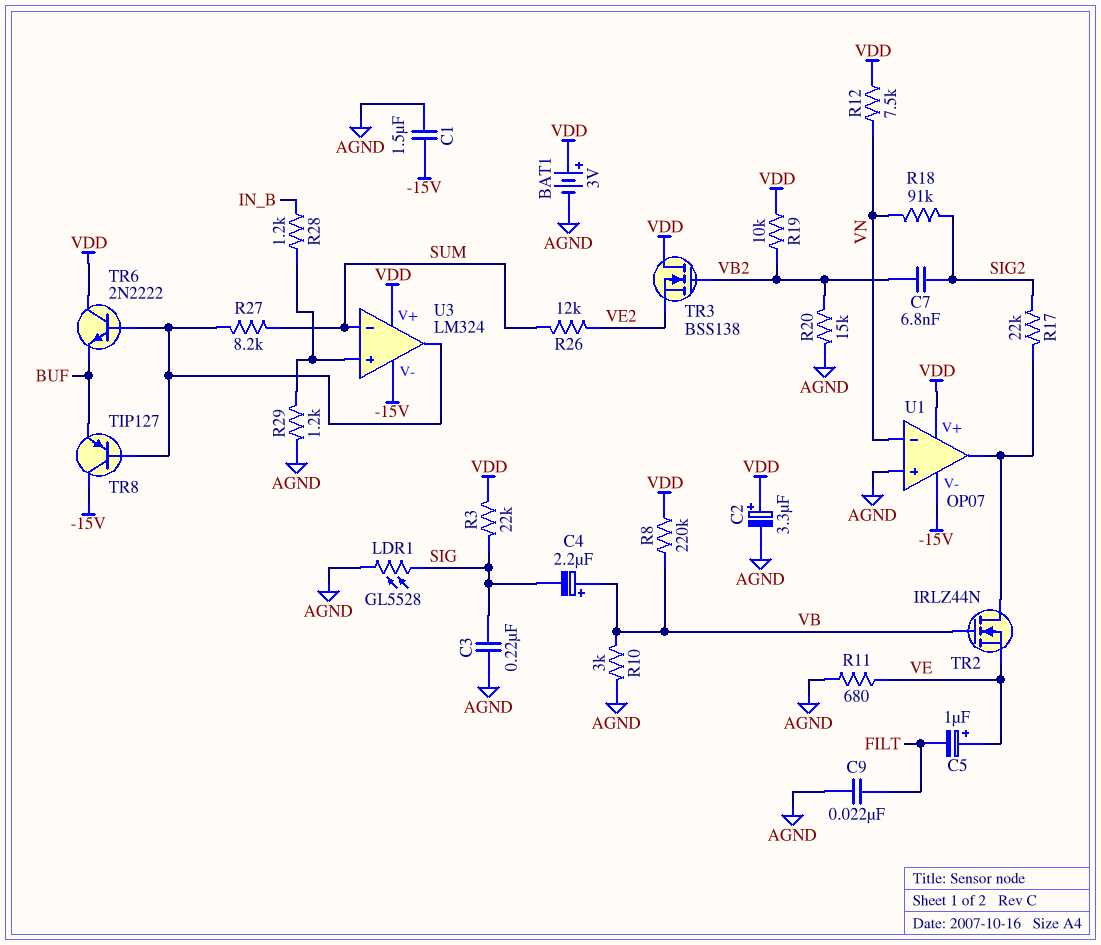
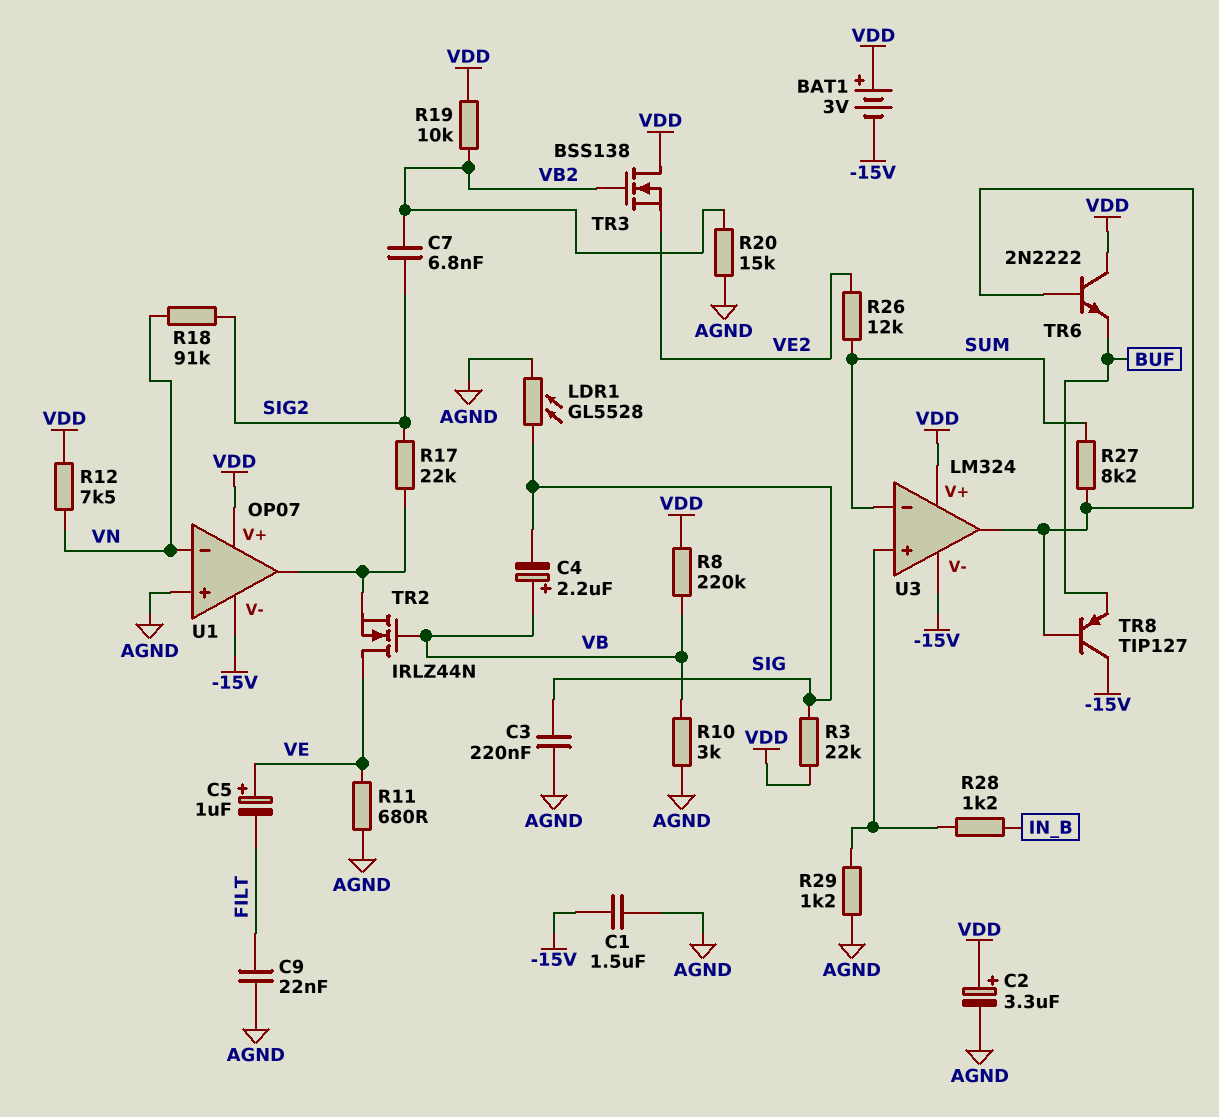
BAT1: 3V (plus VDD, minus AGND) -> 3V (plus VDD, minus -15V)
TR2: NMOS IRLZ44N (G VB, D U1/out, S VE) -> NMOS IRLZ44N (G VB, D VE, S U1/out)

